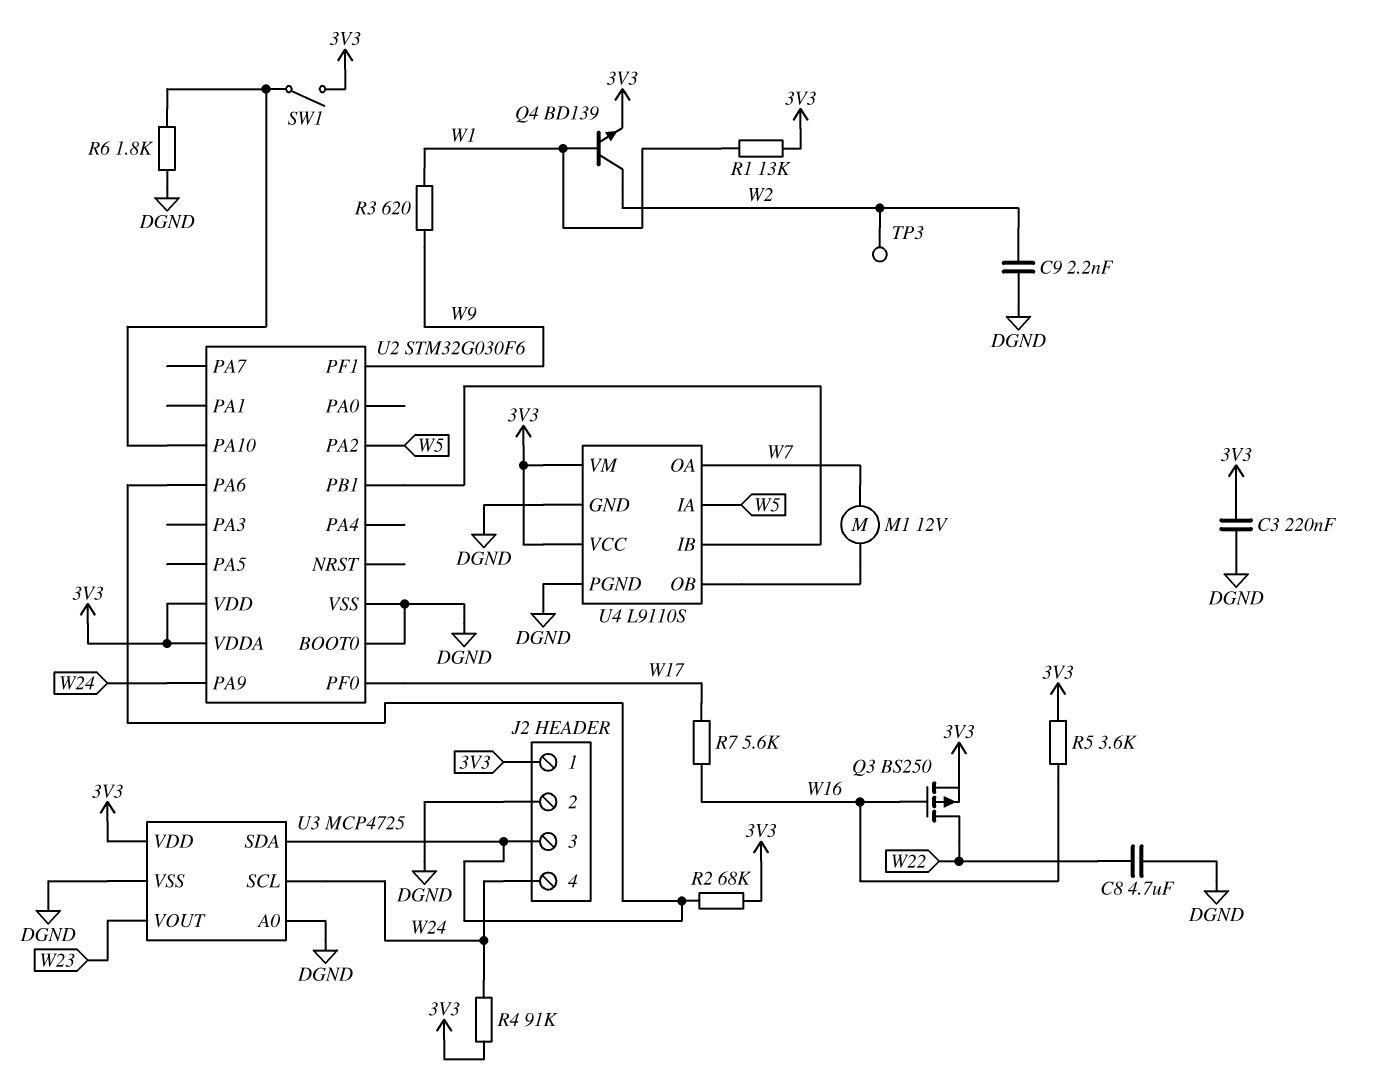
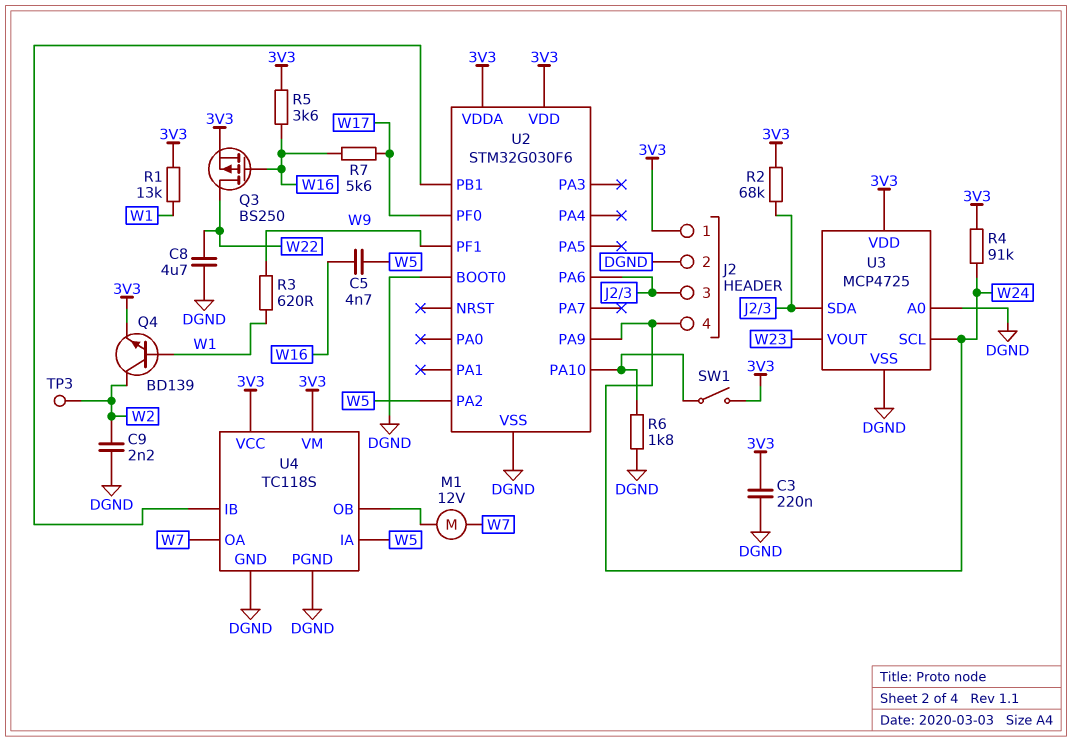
C5: none -> 4.7nF (W5, W16)
U4: L9110S -> TC118S

